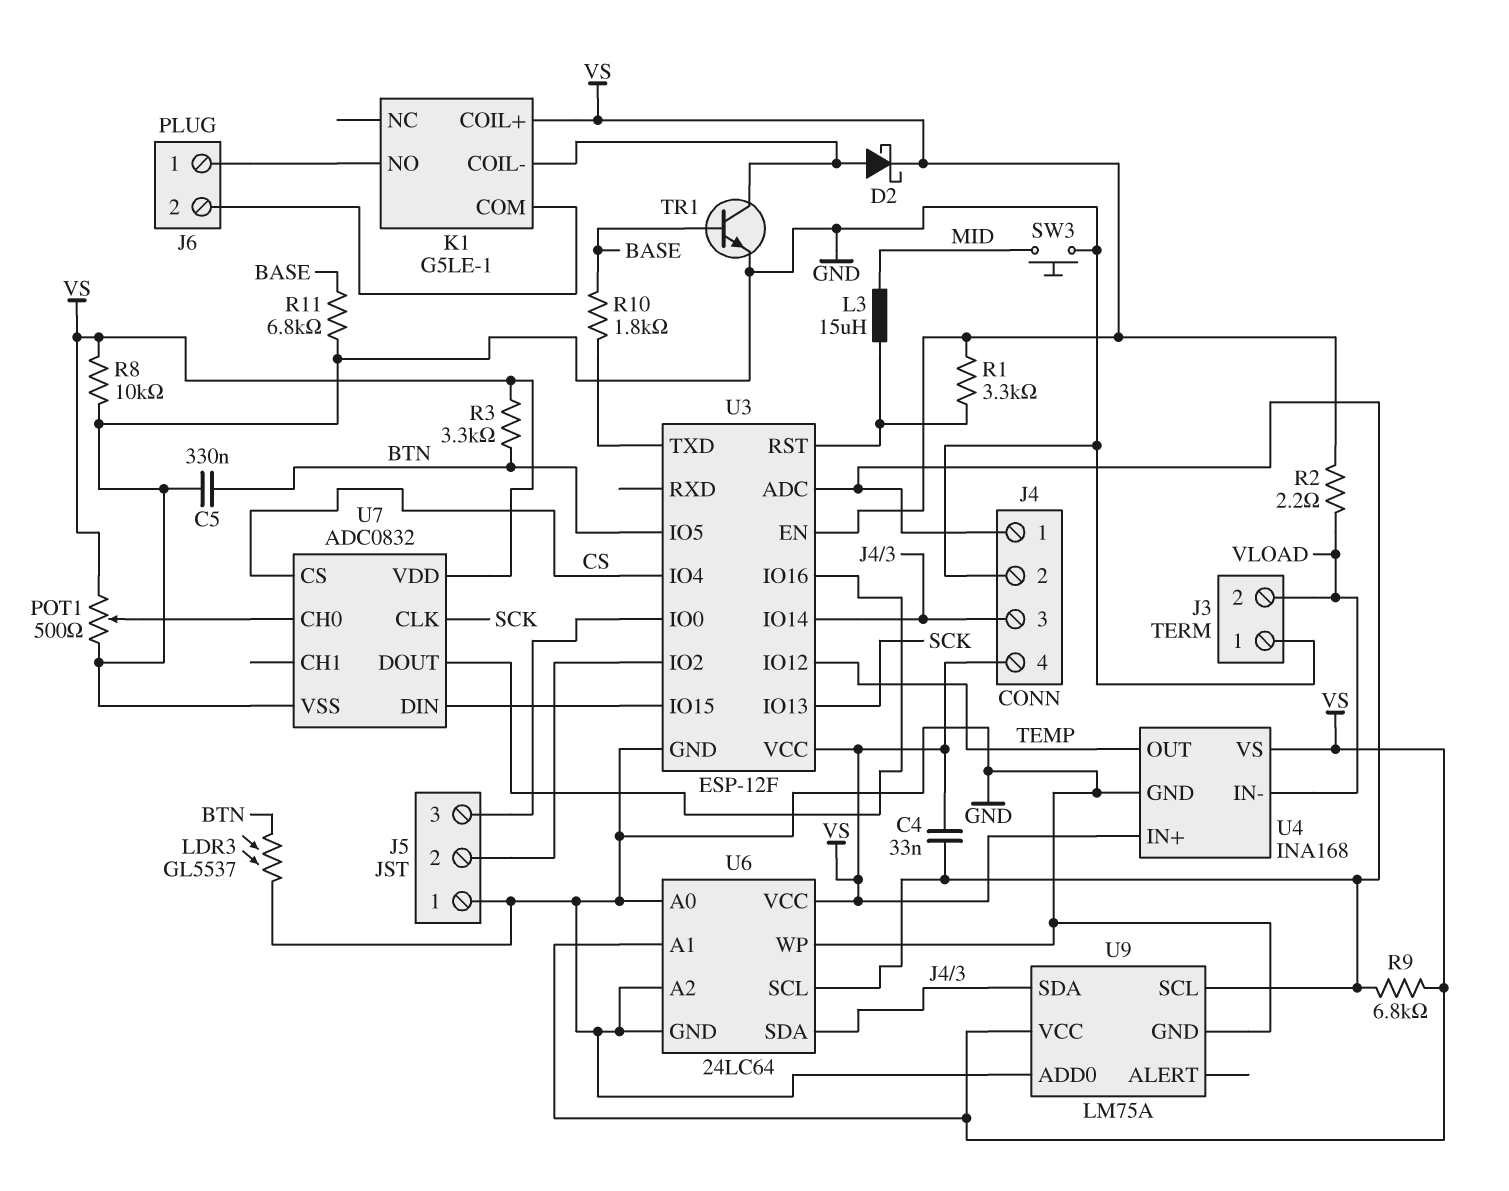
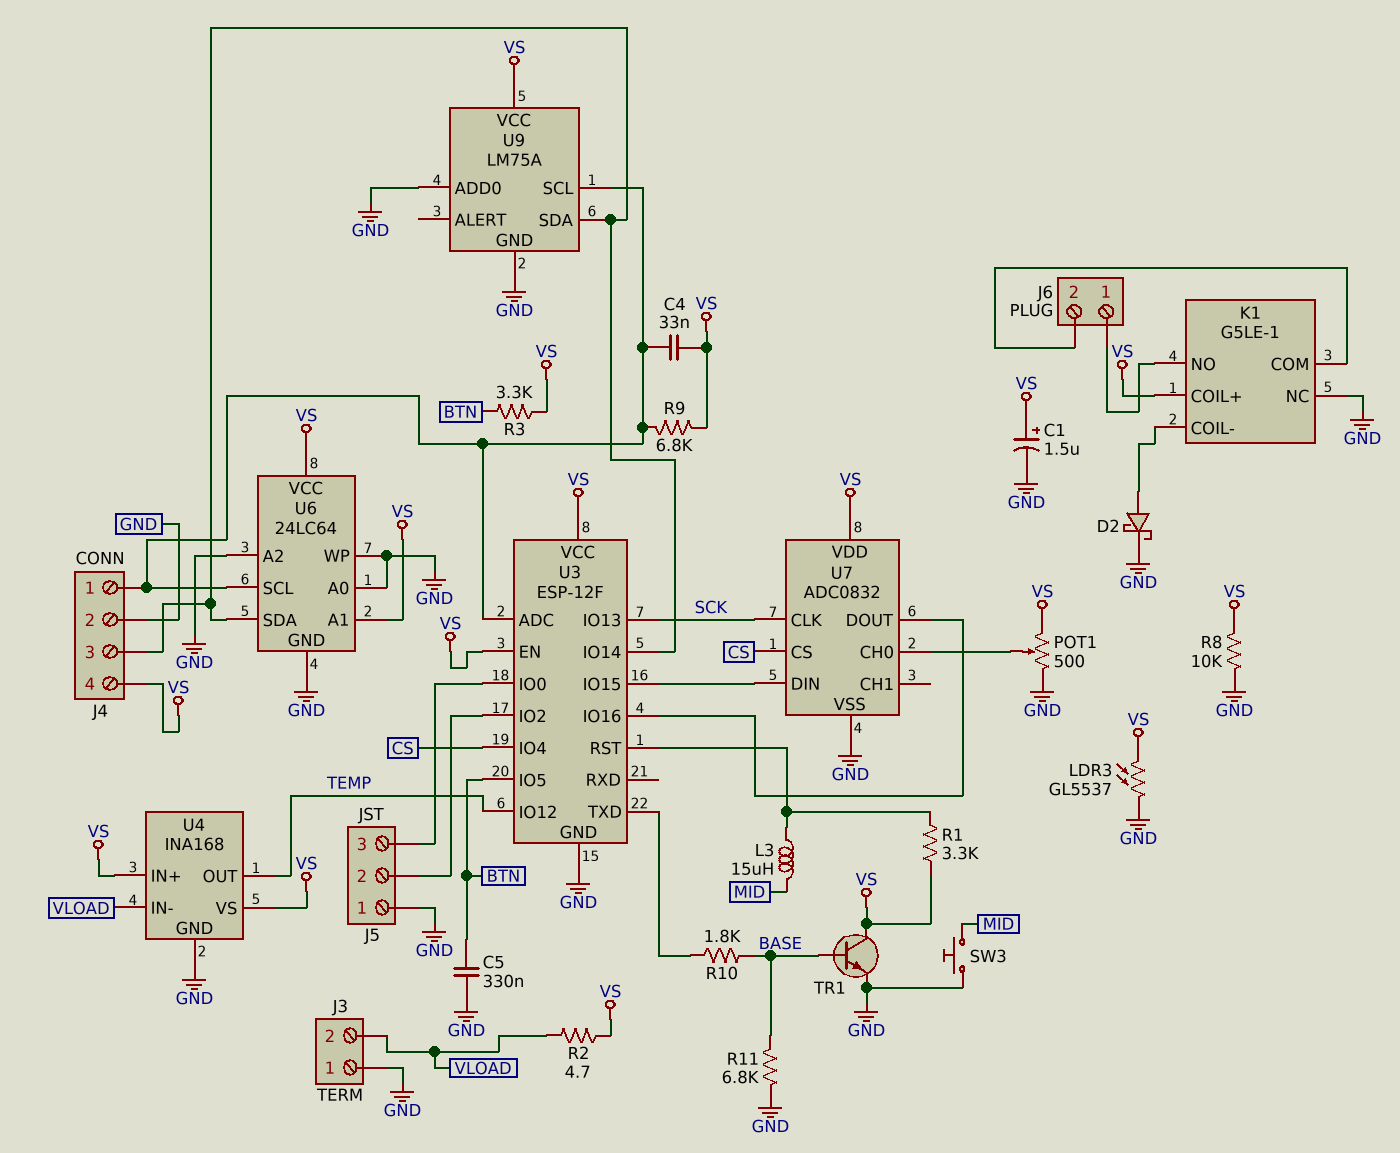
C1: none -> 1.5uF (plus VS, minus GND)
D2: schottky (A K1/COIL-, K VS) -> schottky (A K1/COIL-, K GND)
K1 pin NC: none -> GND
LDR3: GL5537 (BTN, GND) -> GL5537 (GND, VS)
R2: 2.2 (VLOAD, VS) -> 4.7 (VLOAD, VS)
TR1: NPN (B BASE, C K1/COIL-, E GND) -> NPN (B BASE, C VS, E GND)

